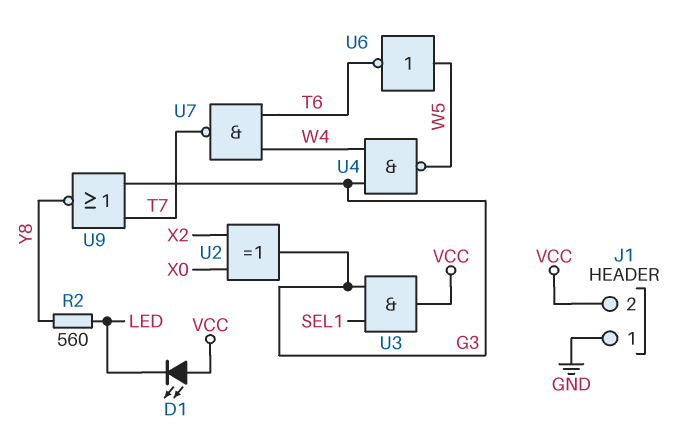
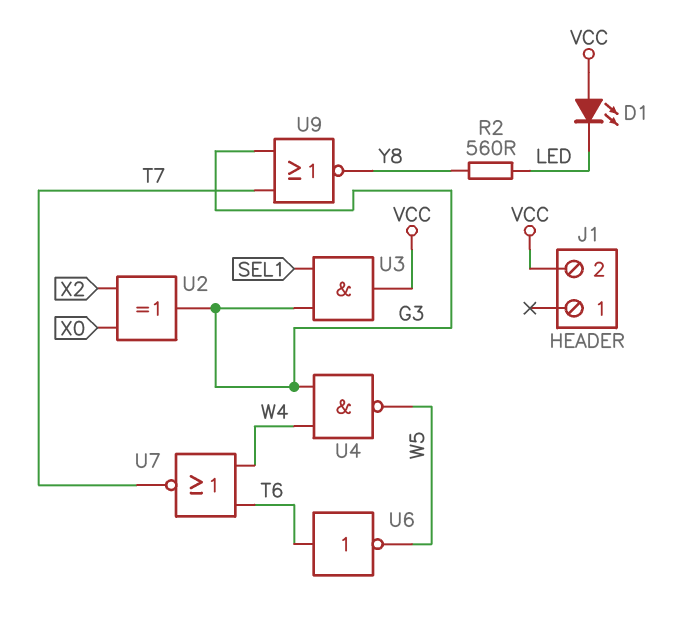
J1 pin 1: GND -> none
U6: NOT (in W5, out T6) -> NOT (in T6, out W5)
U7: NAND (in T6, in W4, out T7) -> NOR (in T6, in W4, out T7)

